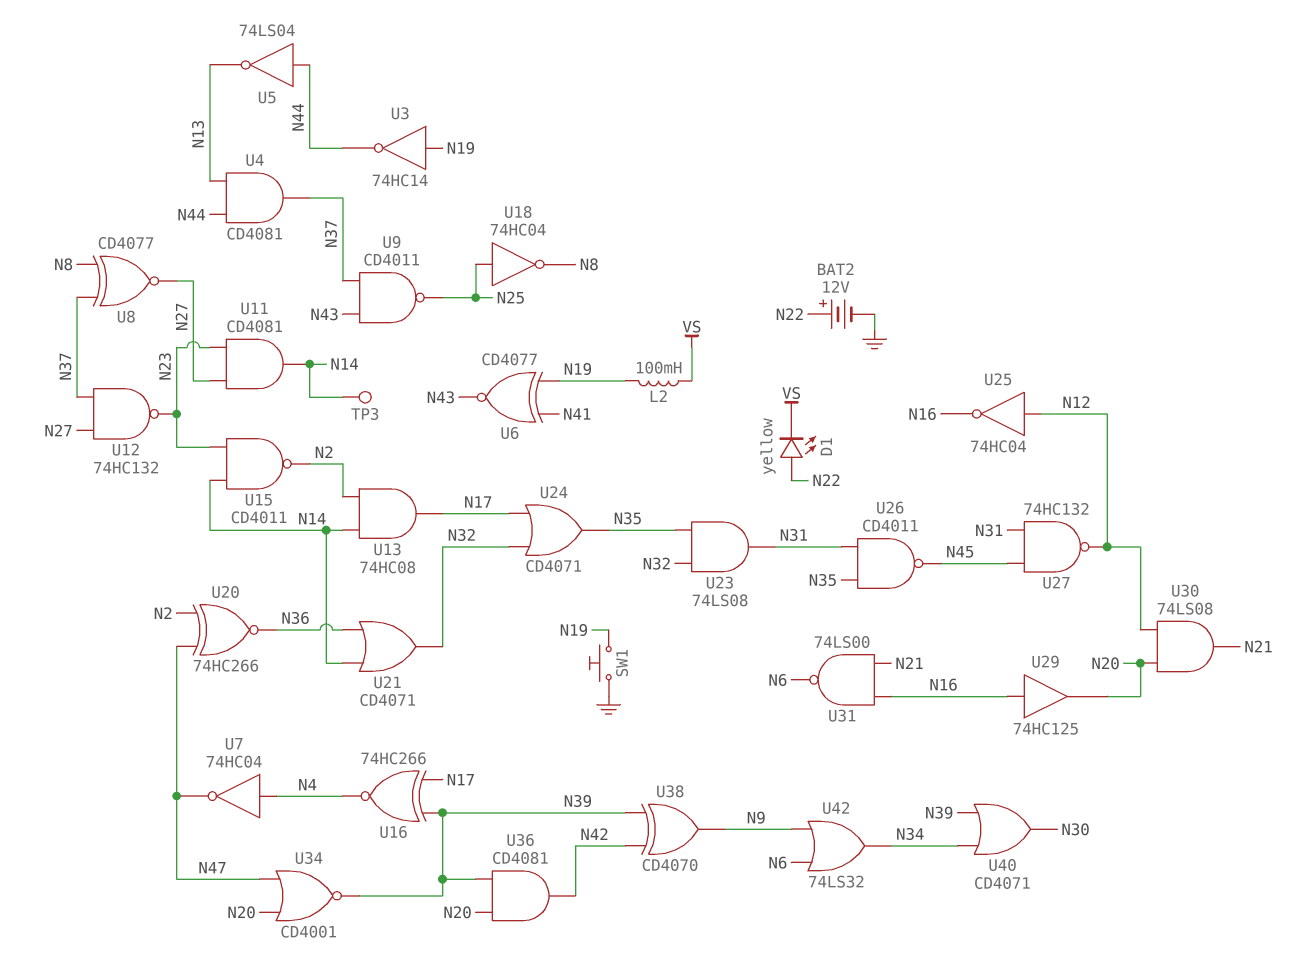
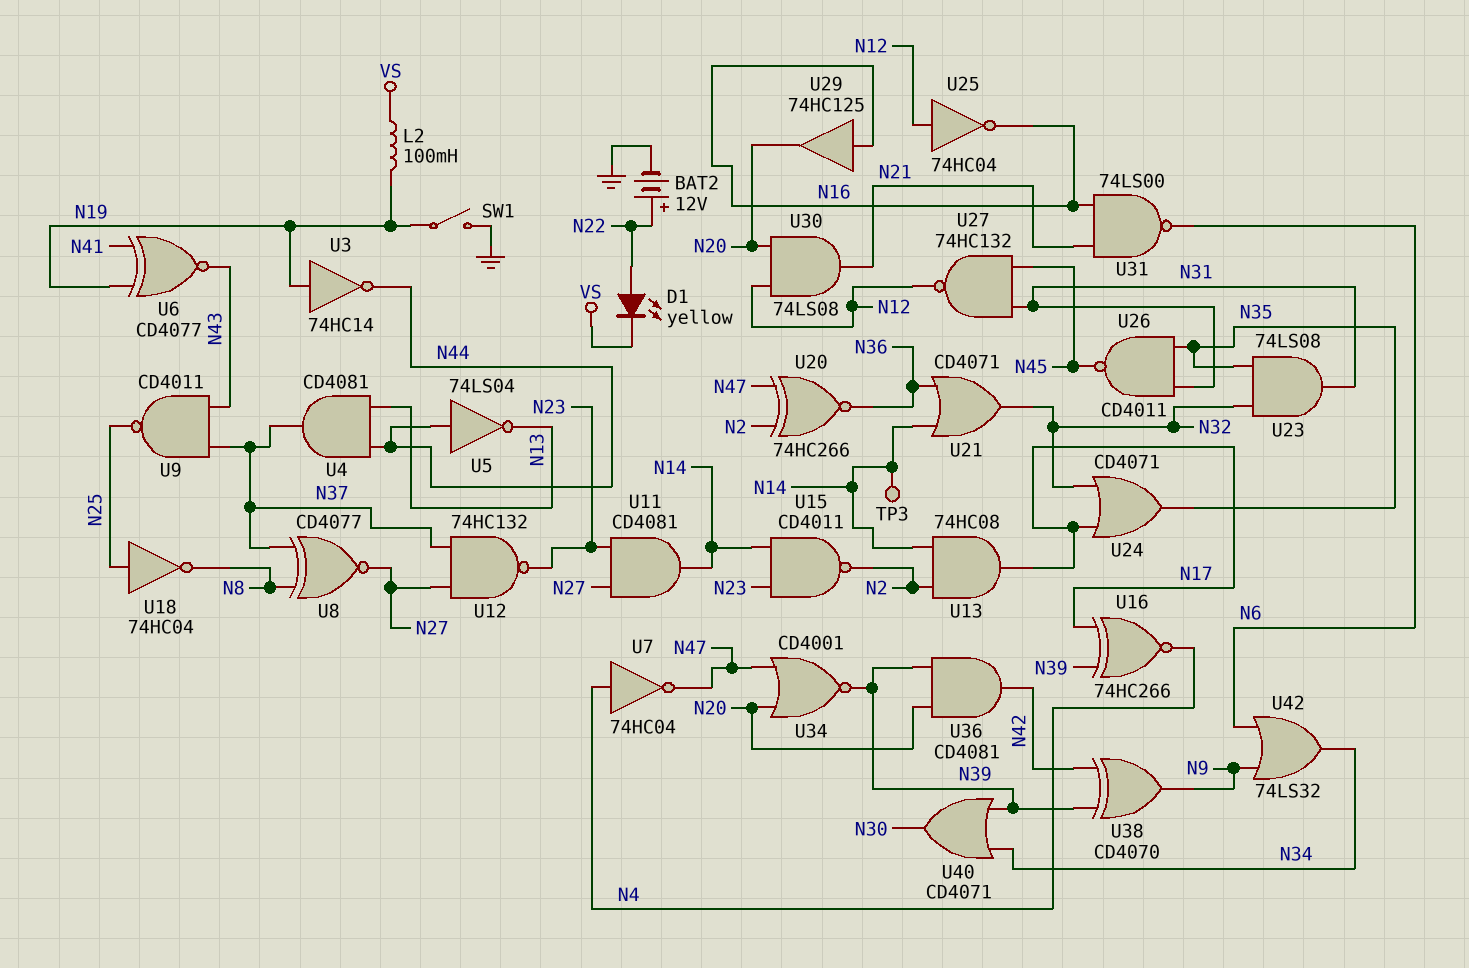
SW1: button (GND, N19) -> switch (GND, N19)

